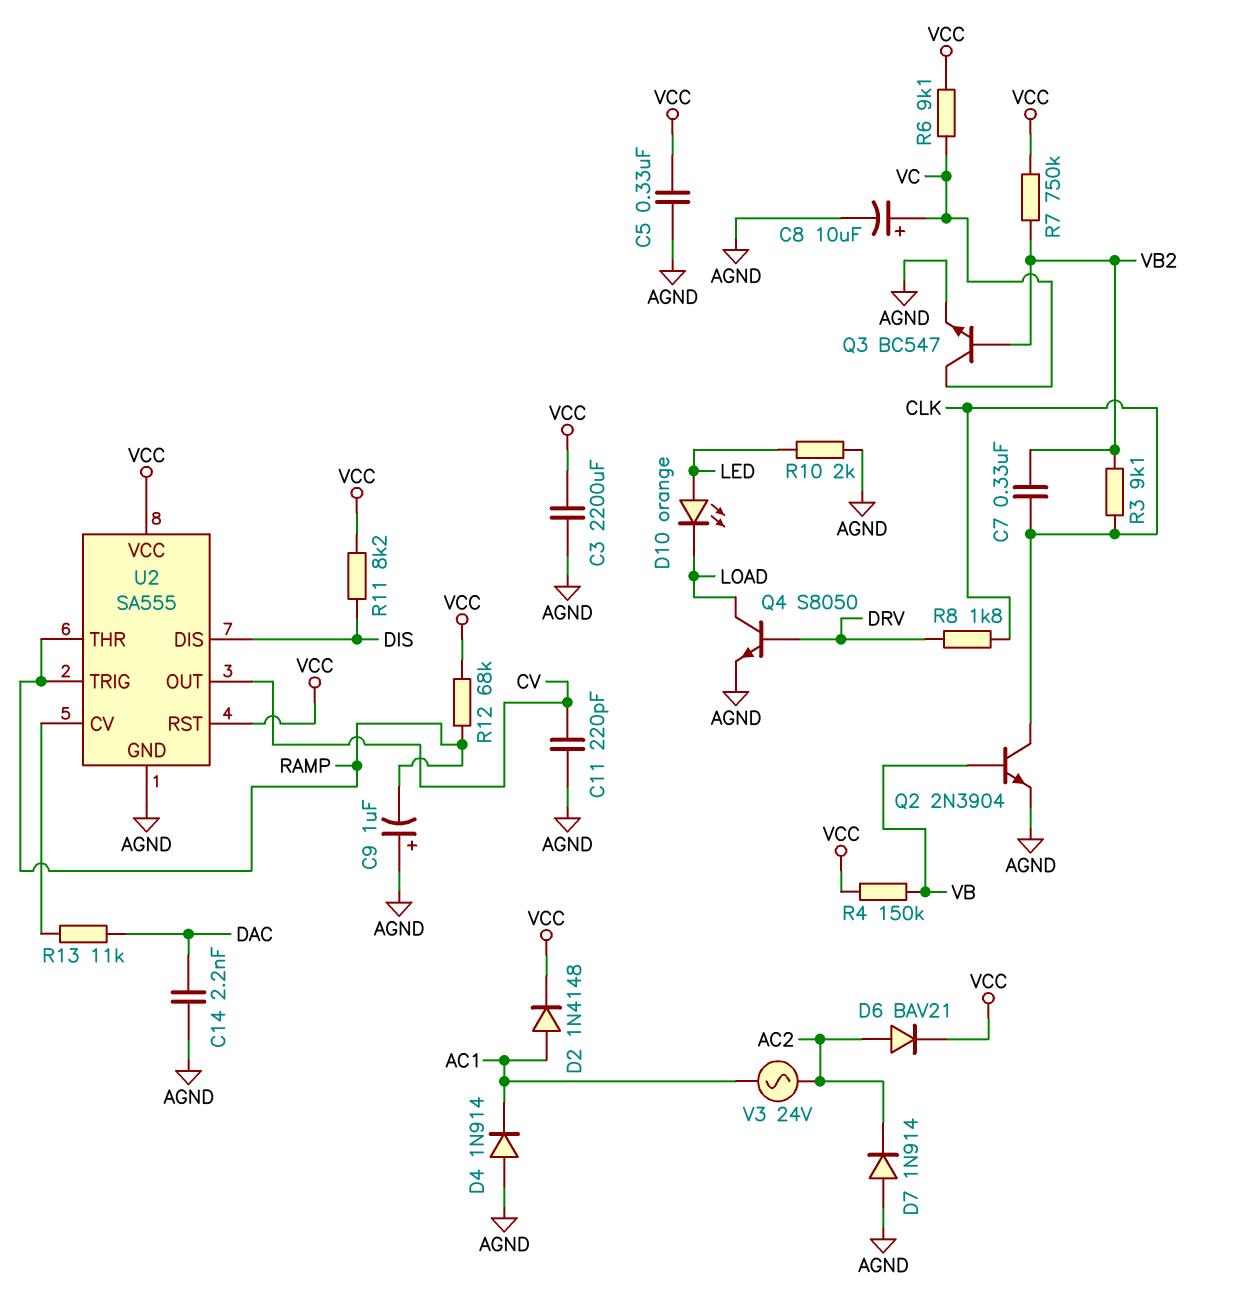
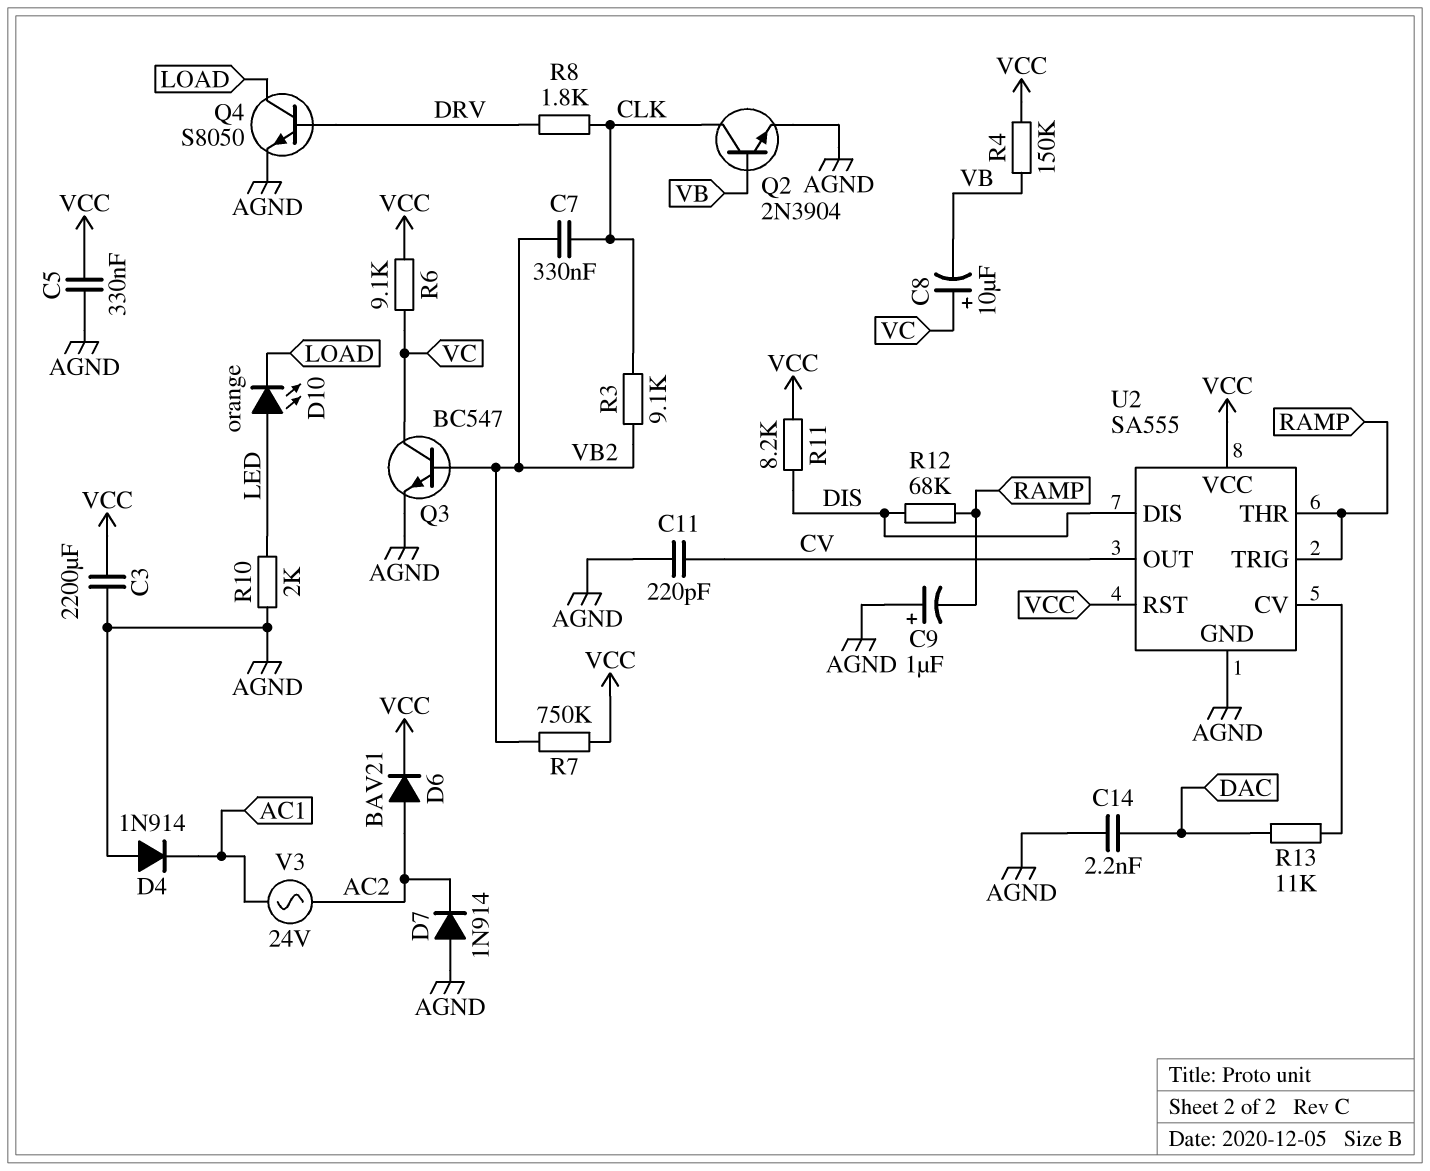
C8: 10uF (plus VC, minus AGND) -> 10uF (plus VC, minus VB)
D2: diode 1N4148 (A AC1, K VCC) -> none
R12: 68k (RAMP, VCC) -> 68k (DIS, RAMP)

